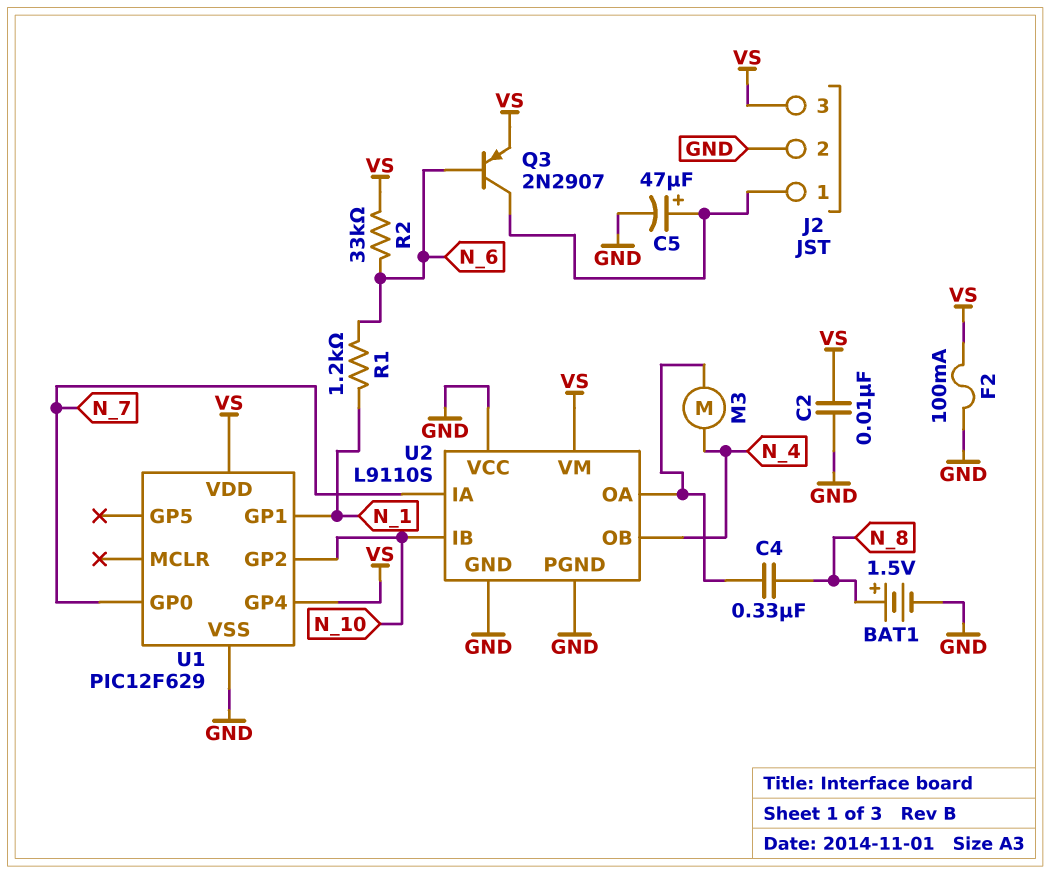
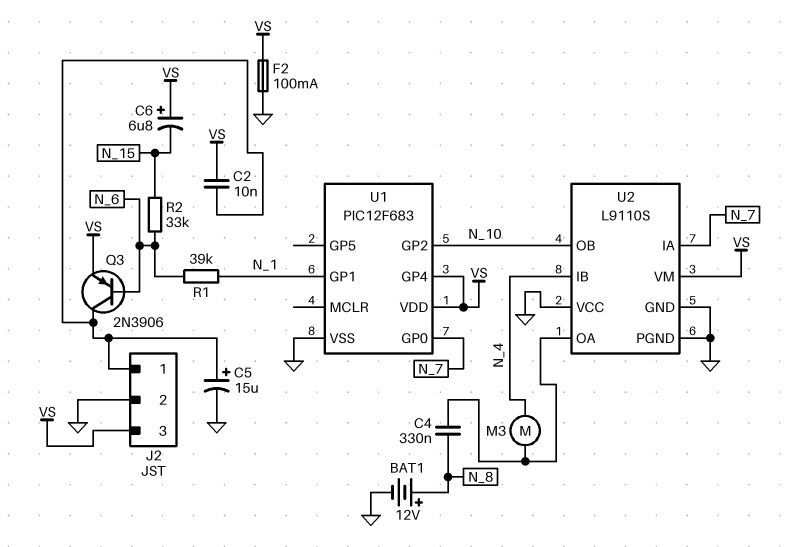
BAT1: 1.5V (plus N_8, minus GND) -> 12V (plus N_8, minus GND)
C2: 10nF (GND, VS) -> 10nF (J2/1, VS)
C5: 47uF (plus J2/1, minus GND) -> 15uF (plus J2/1, minus GND)
C6: none -> 6.8uF (plus VS, minus N_15)
Q3: PNP 2N2907 (B N_6, C J2/1, E VS) -> PNP 2N3906 (B N_6, C J2/1, E VS)
R1: 1.2k (N_1, N_6) -> 39k (N_1, N_6)
R2: 33k (N_6, VS) -> 33k (N_6, N_15)
U1: PIC12F629 -> PIC12F683
U2 pin IB: N_10 -> N_4
U2 pin OB: N_4 -> N_10

